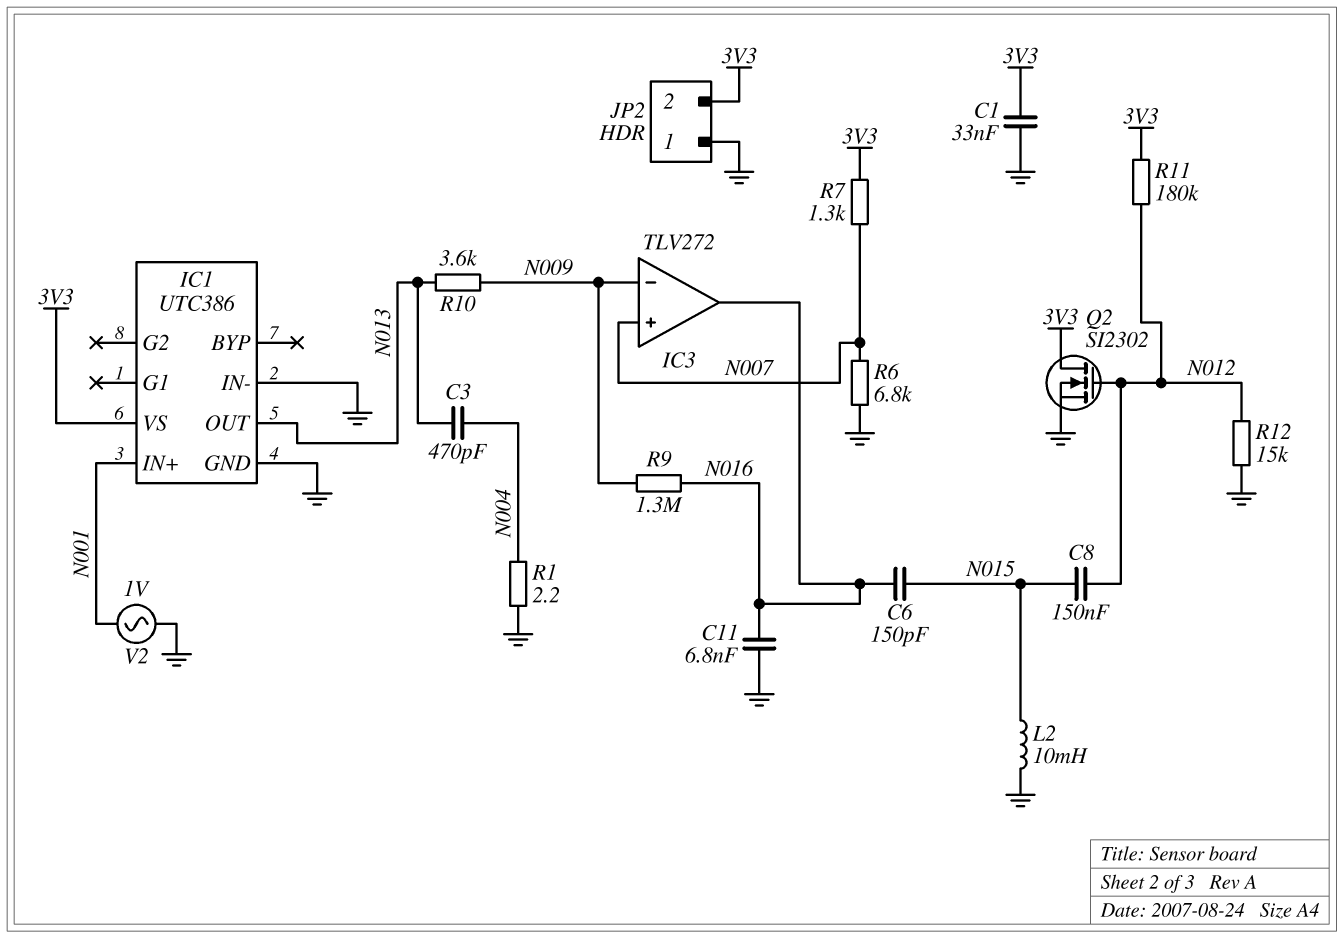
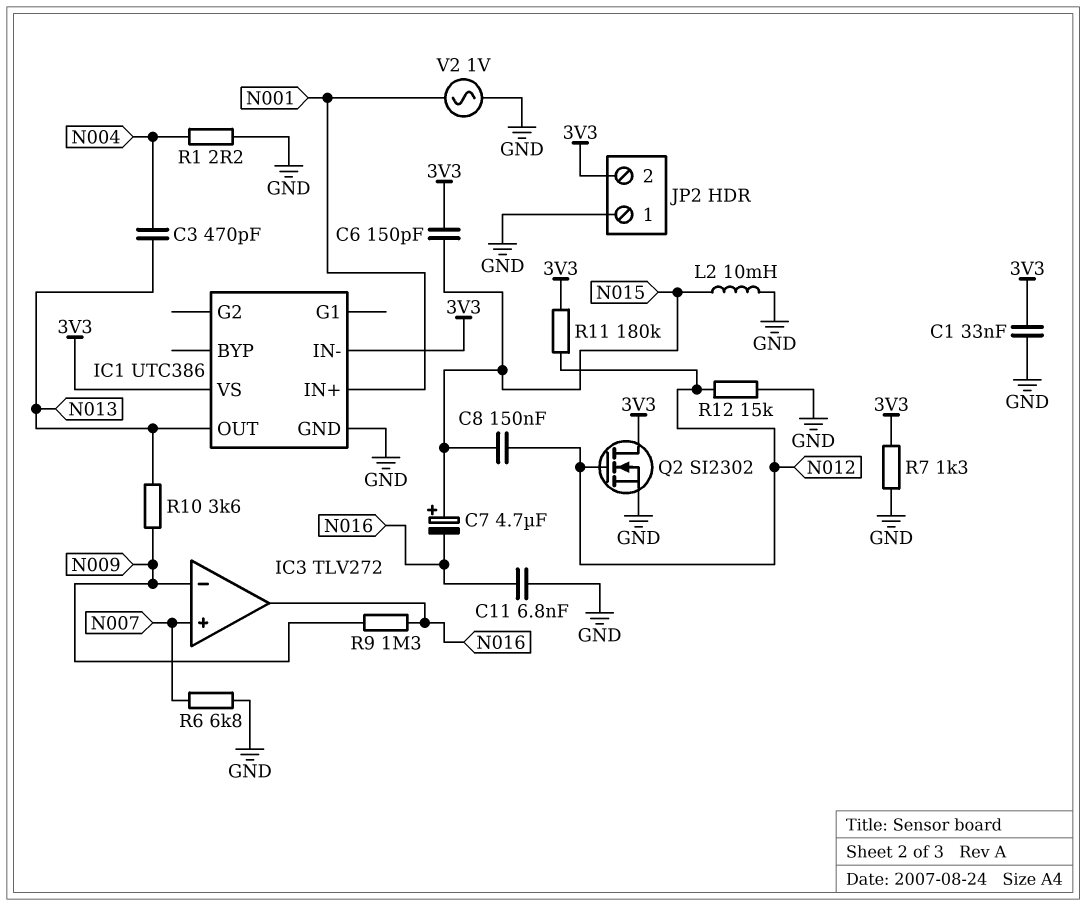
C6: 150pF (N015, N016) -> 150pF (3V3, N015)
C7: none -> 4.7uF (plus N015, minus N016)
IC1 pin IN-: GND -> 3V3
R7: 1.3k (3V3, N007) -> 1.3k (3V3, GND)

